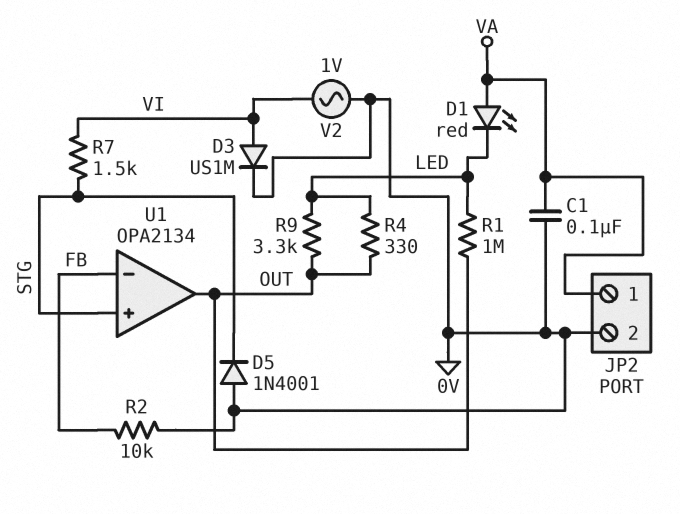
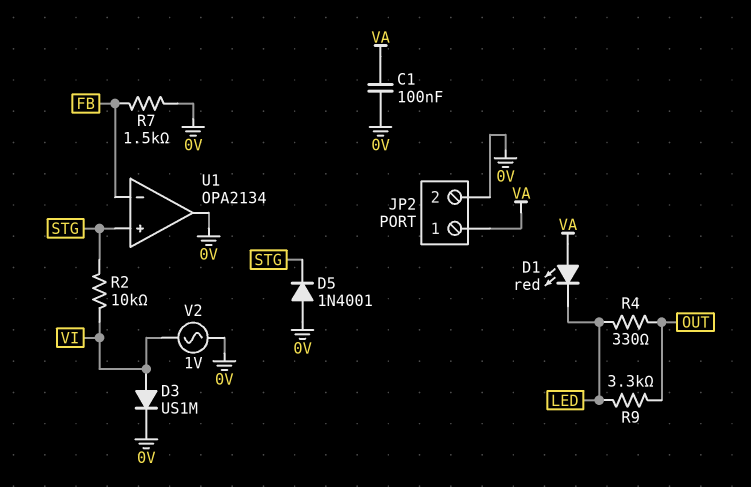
R1: 1M (LED, OUT) -> none
R2: 10k (0V, FB) -> 10k (STG, VI)
R7: 1.5k (STG, VI) -> 1.5k (0V, FB)
U1 pin out: OUT -> 0V

